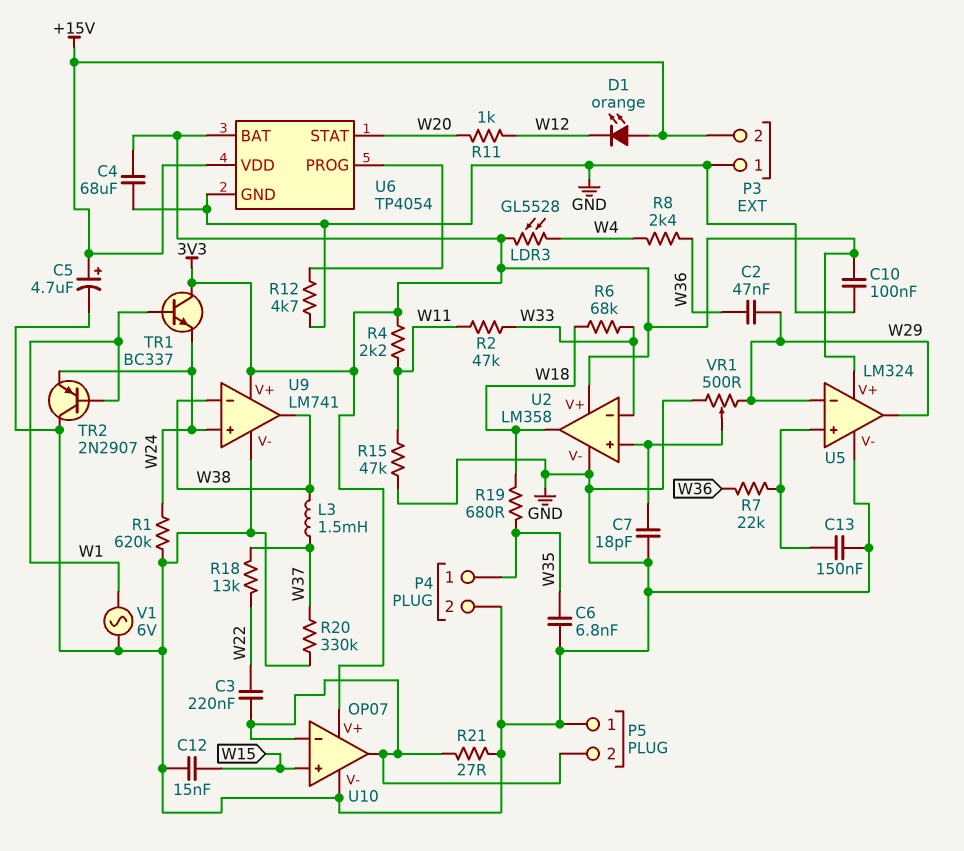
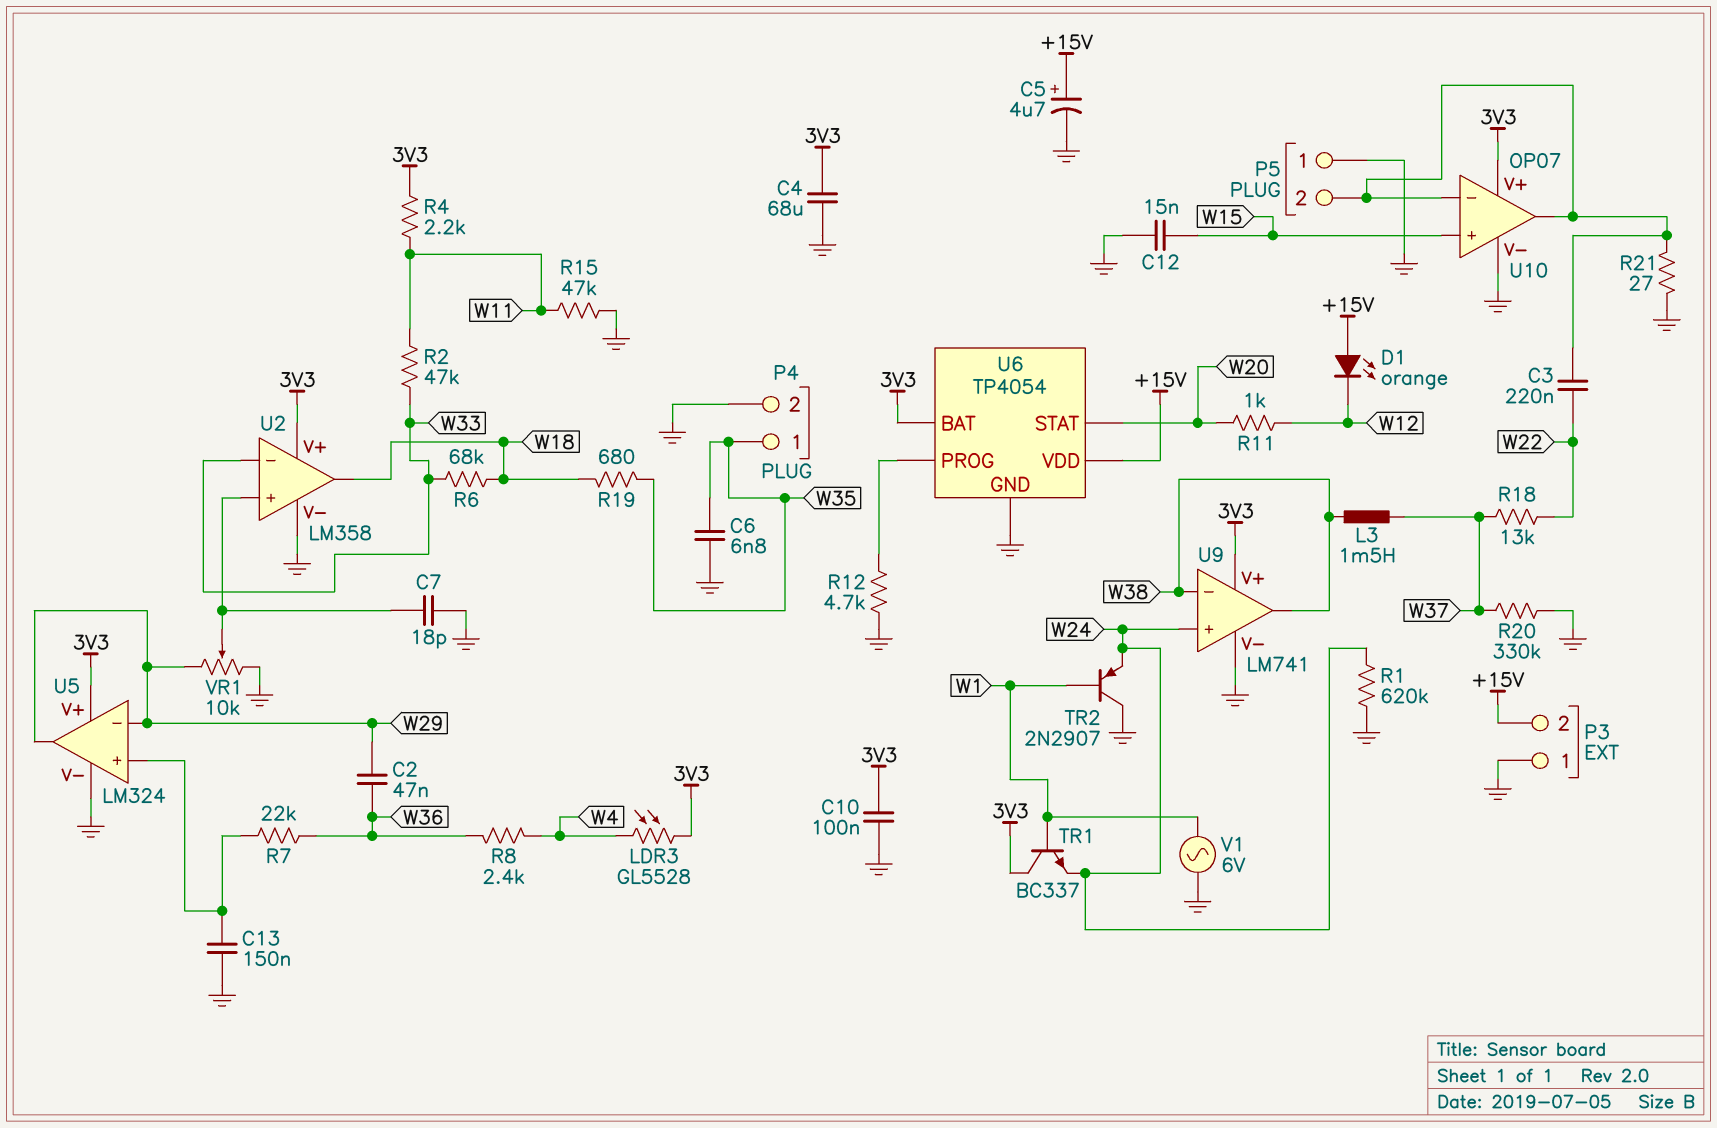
VR1: 500 (GND, W29, wiper U2/in+) -> 10k (GND, W29, wiper U2/in+)

